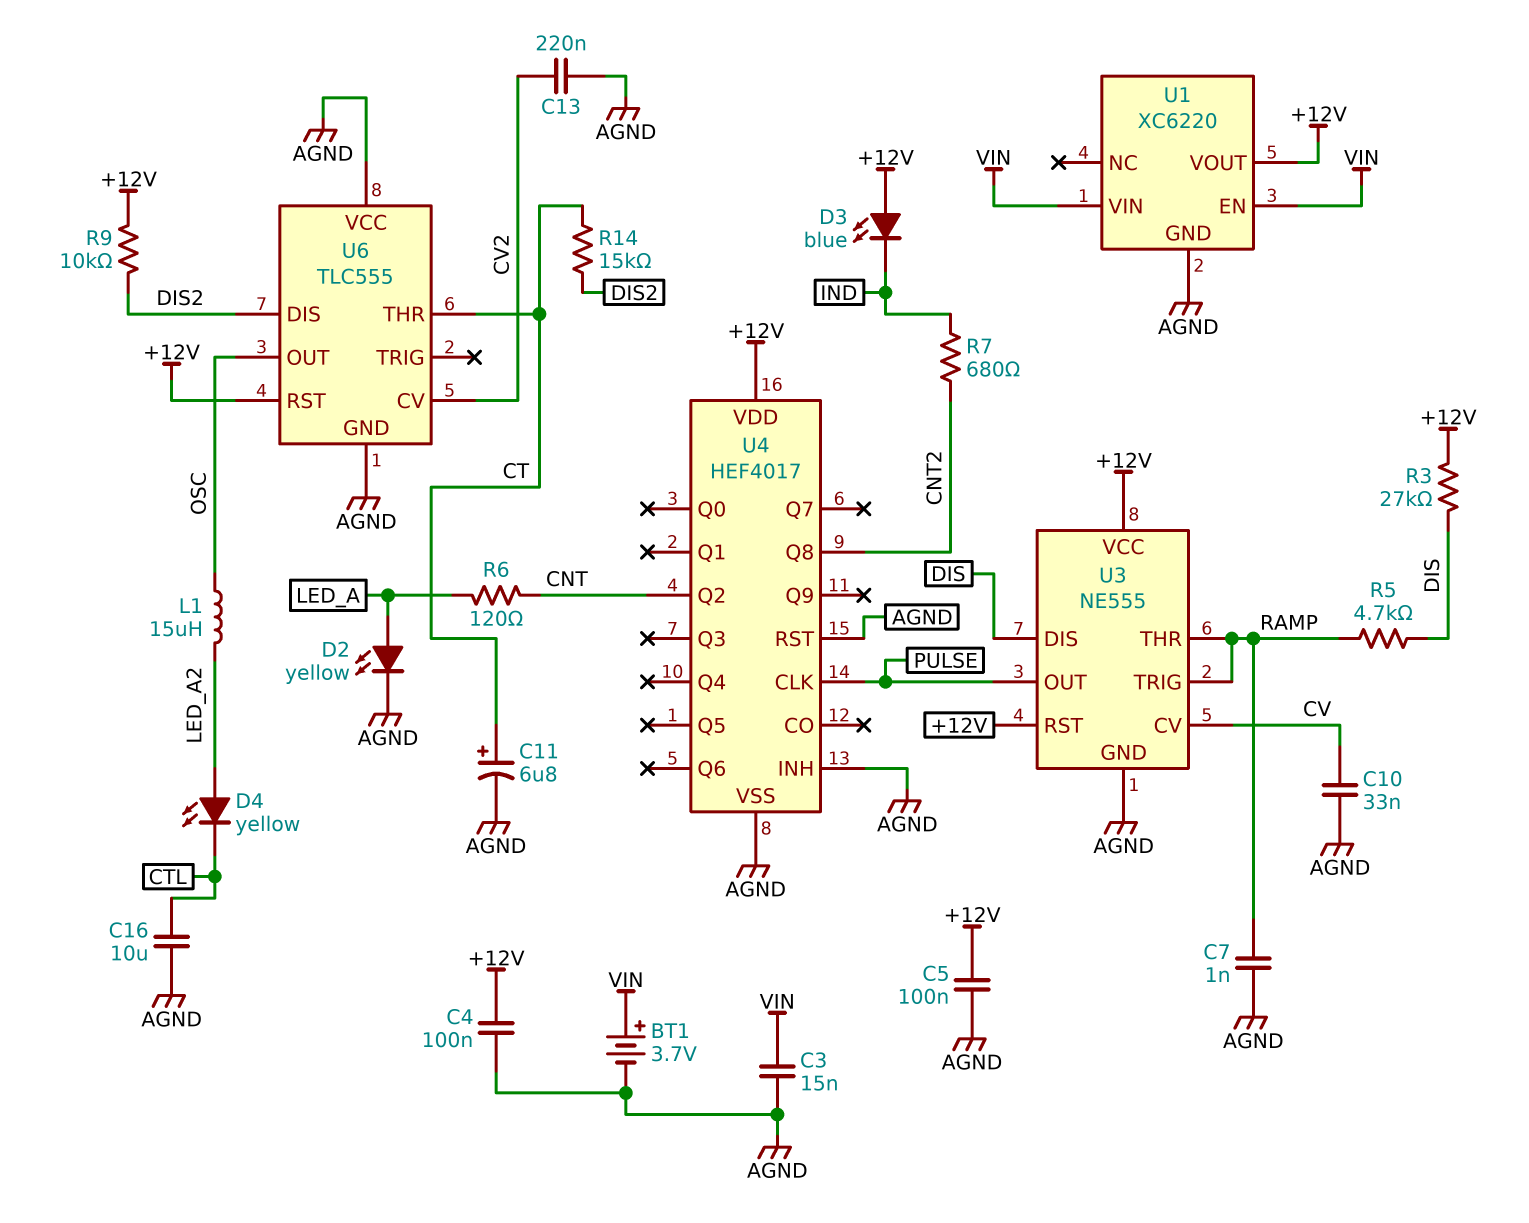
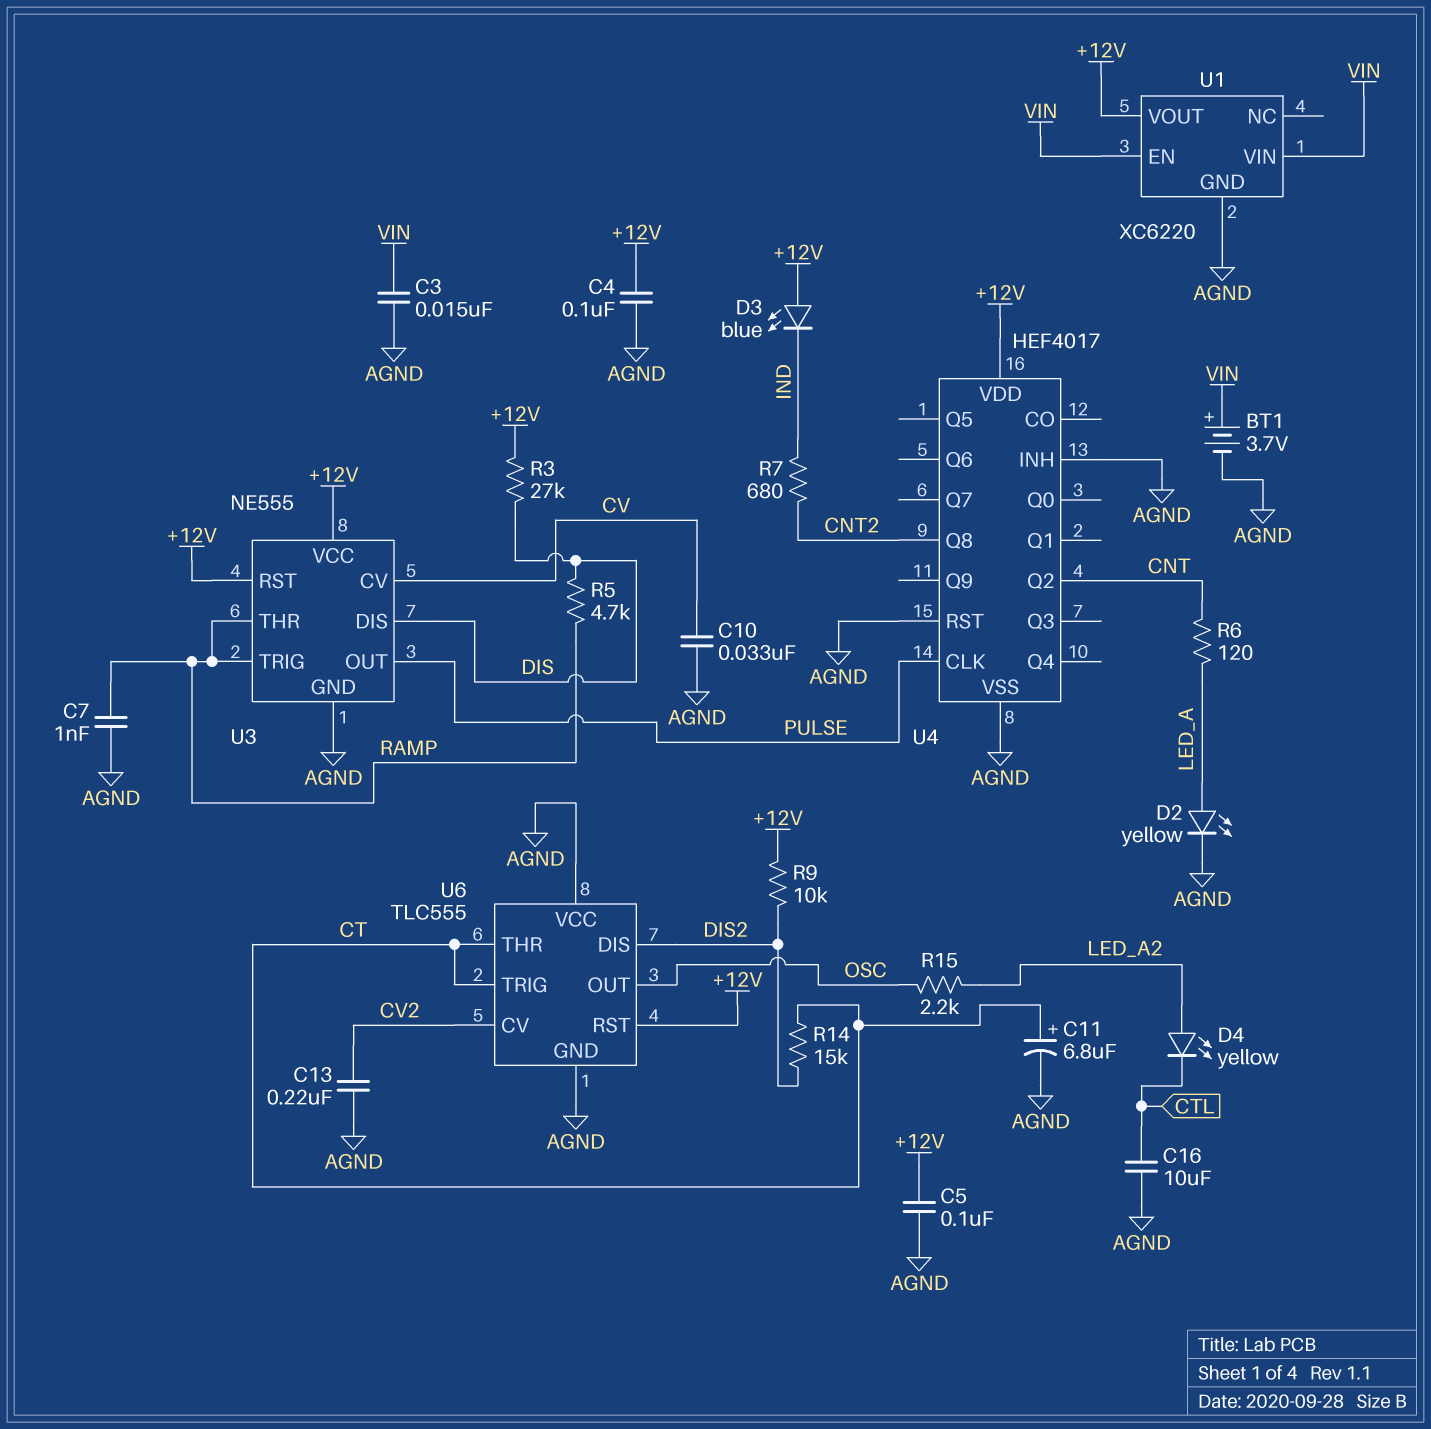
L1: 15uH (LED_A2, OSC) -> none
R15: none -> 2.2k (LED_A2, OSC)
U6 pin TRIG: none -> CT

